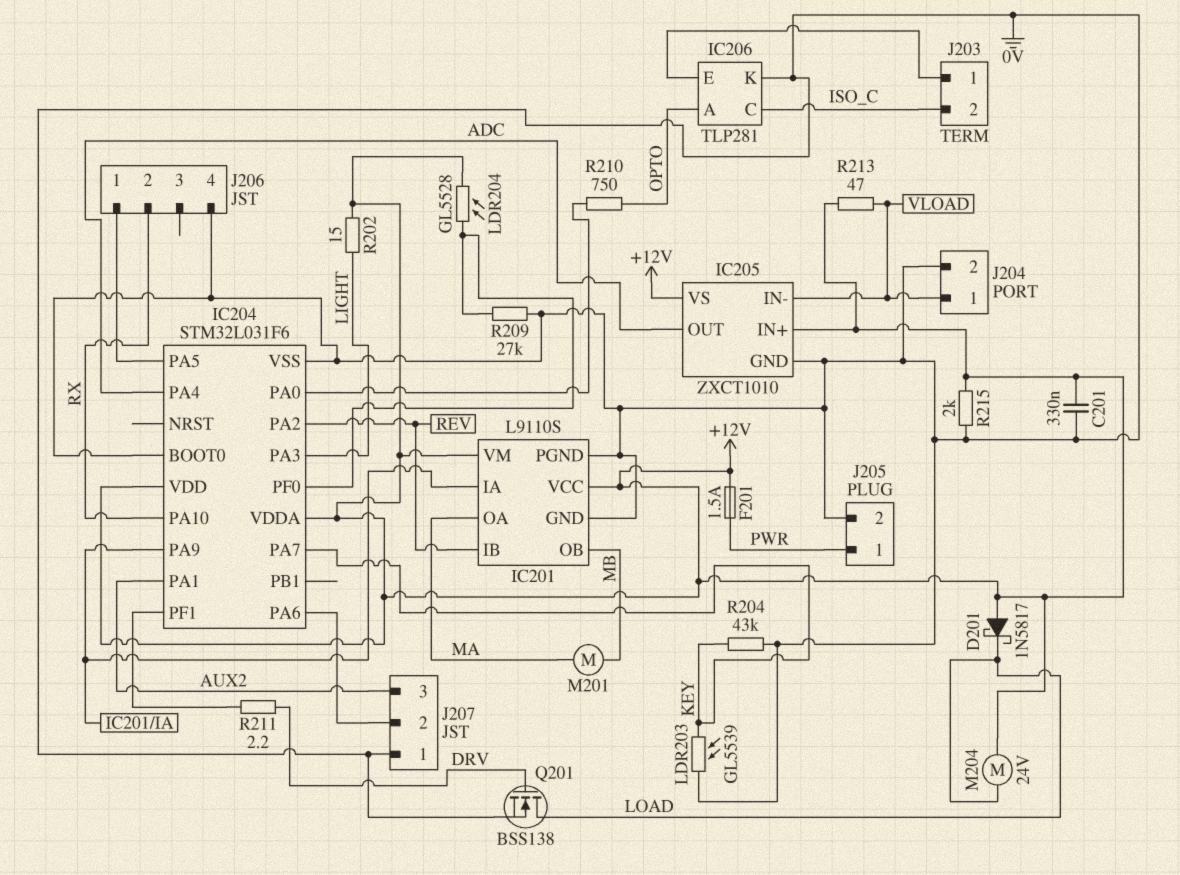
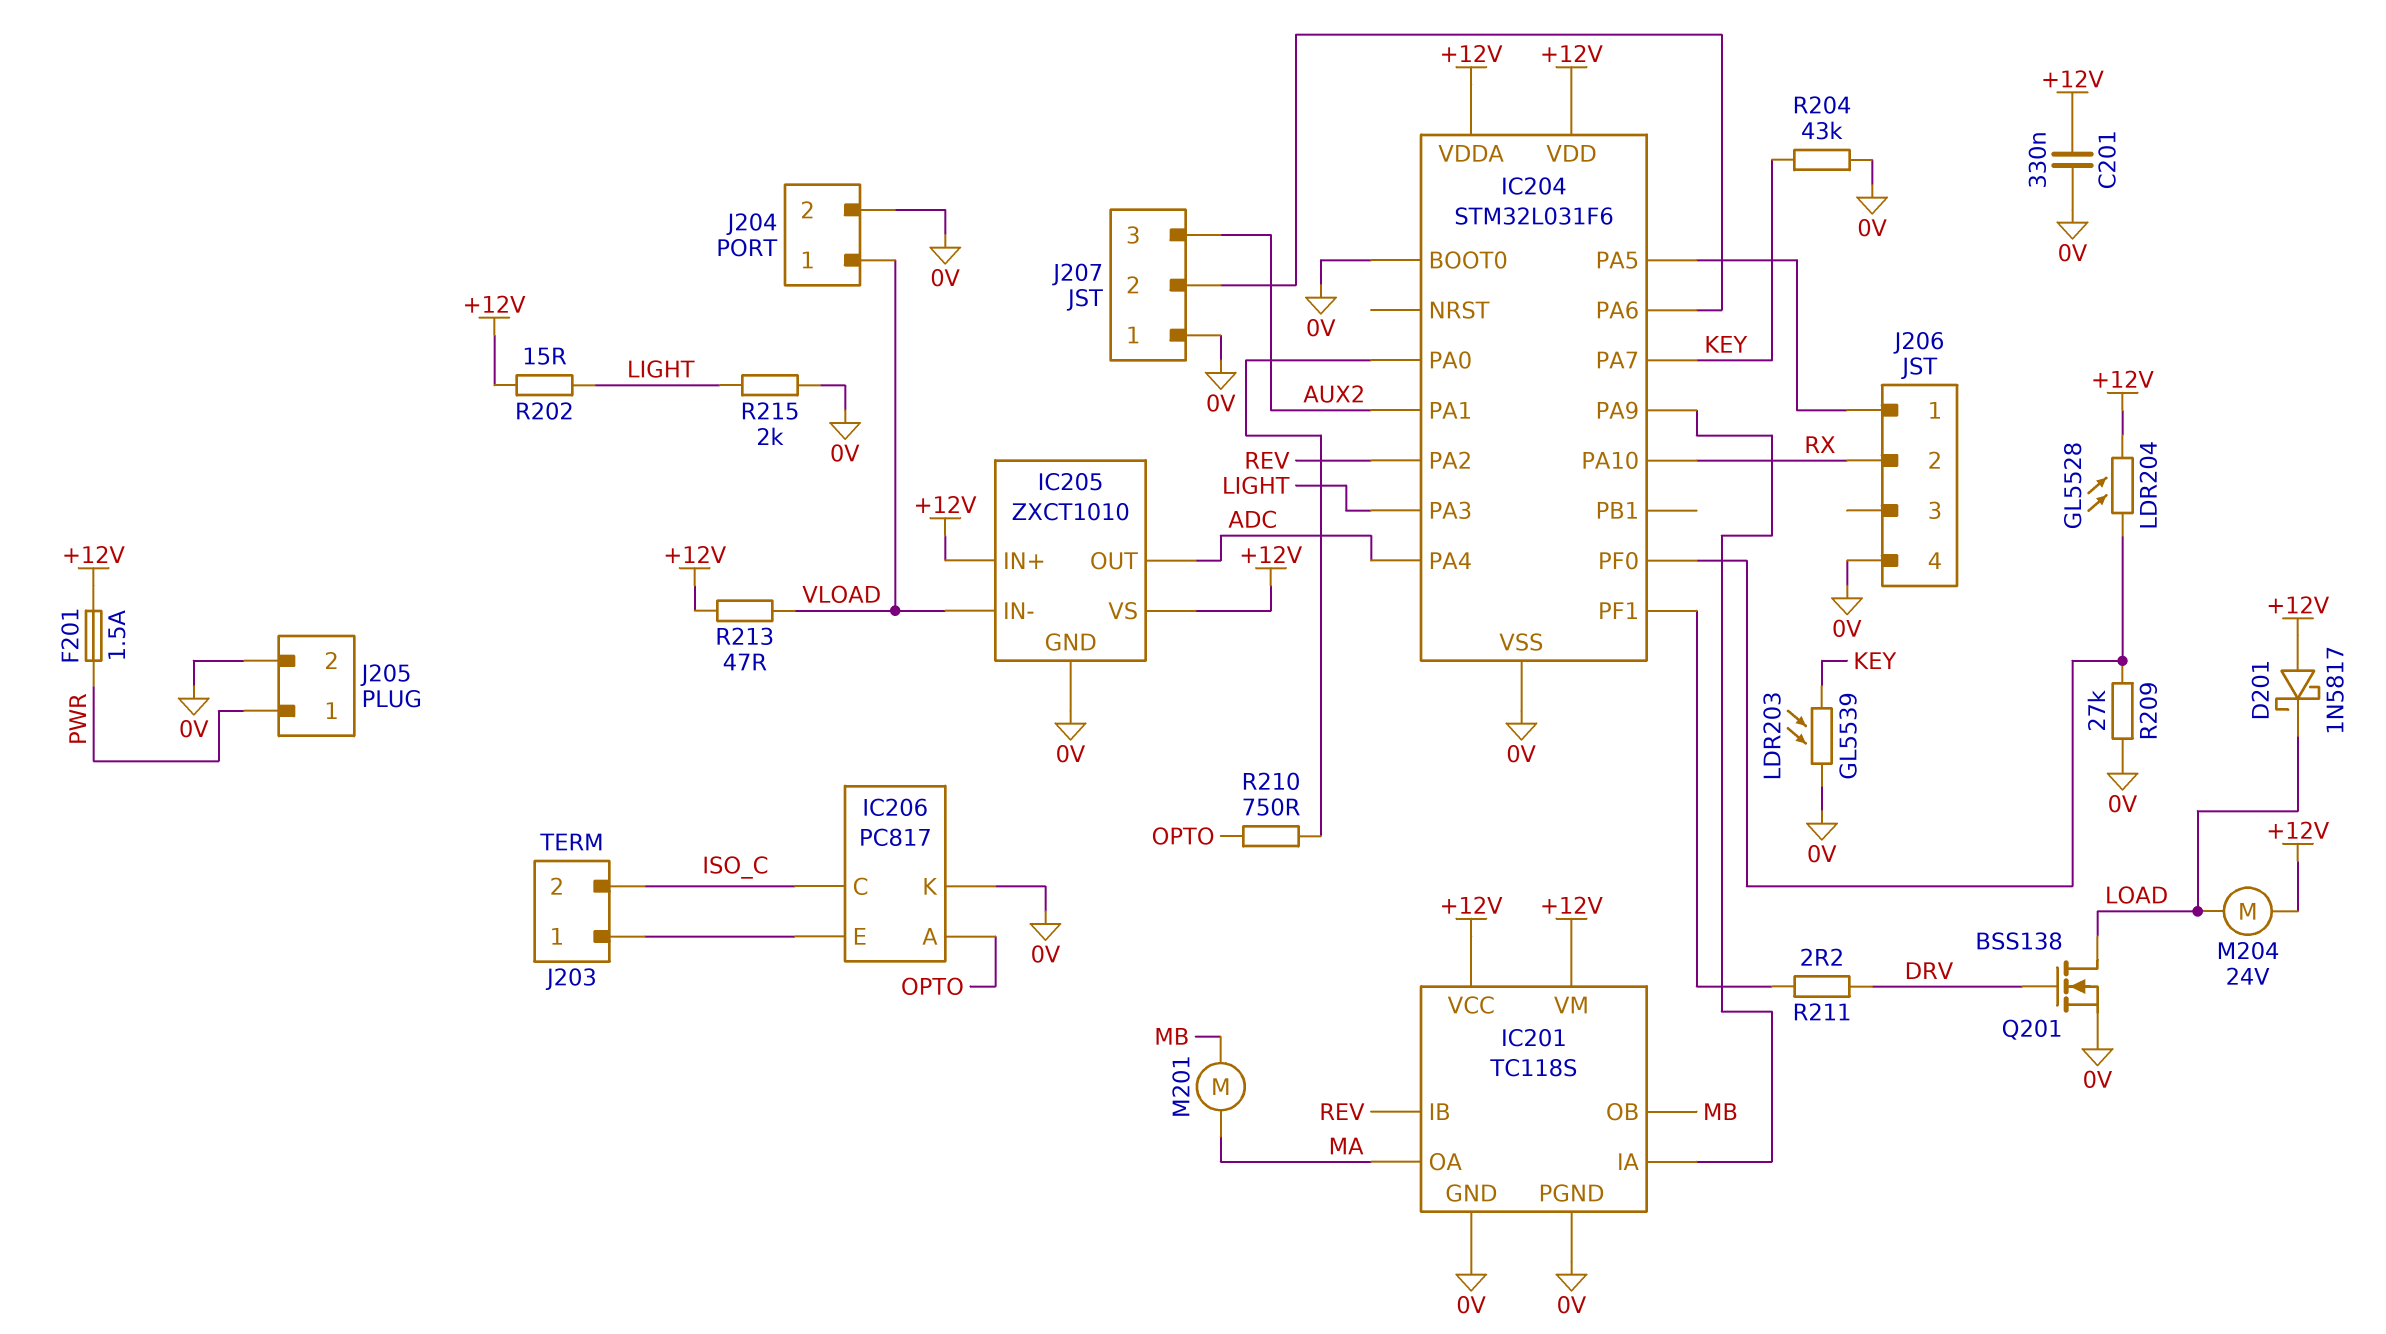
IC201: L9110S -> TC118S
IC206: TLP281 -> PC817
R215: 2k (+12V, 0V) -> 2k (0V, LIGHT)

